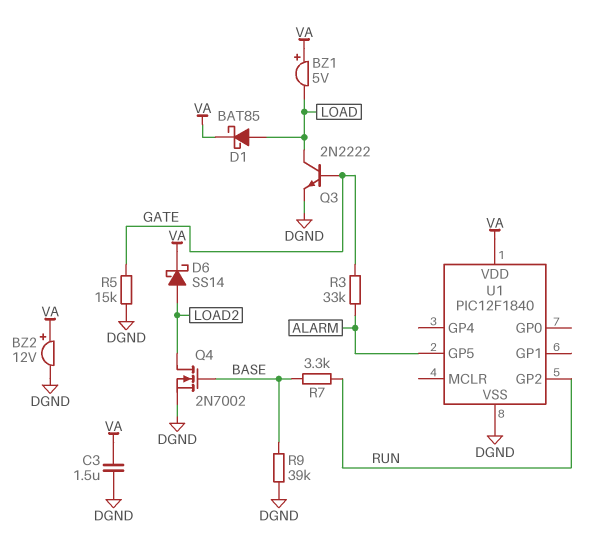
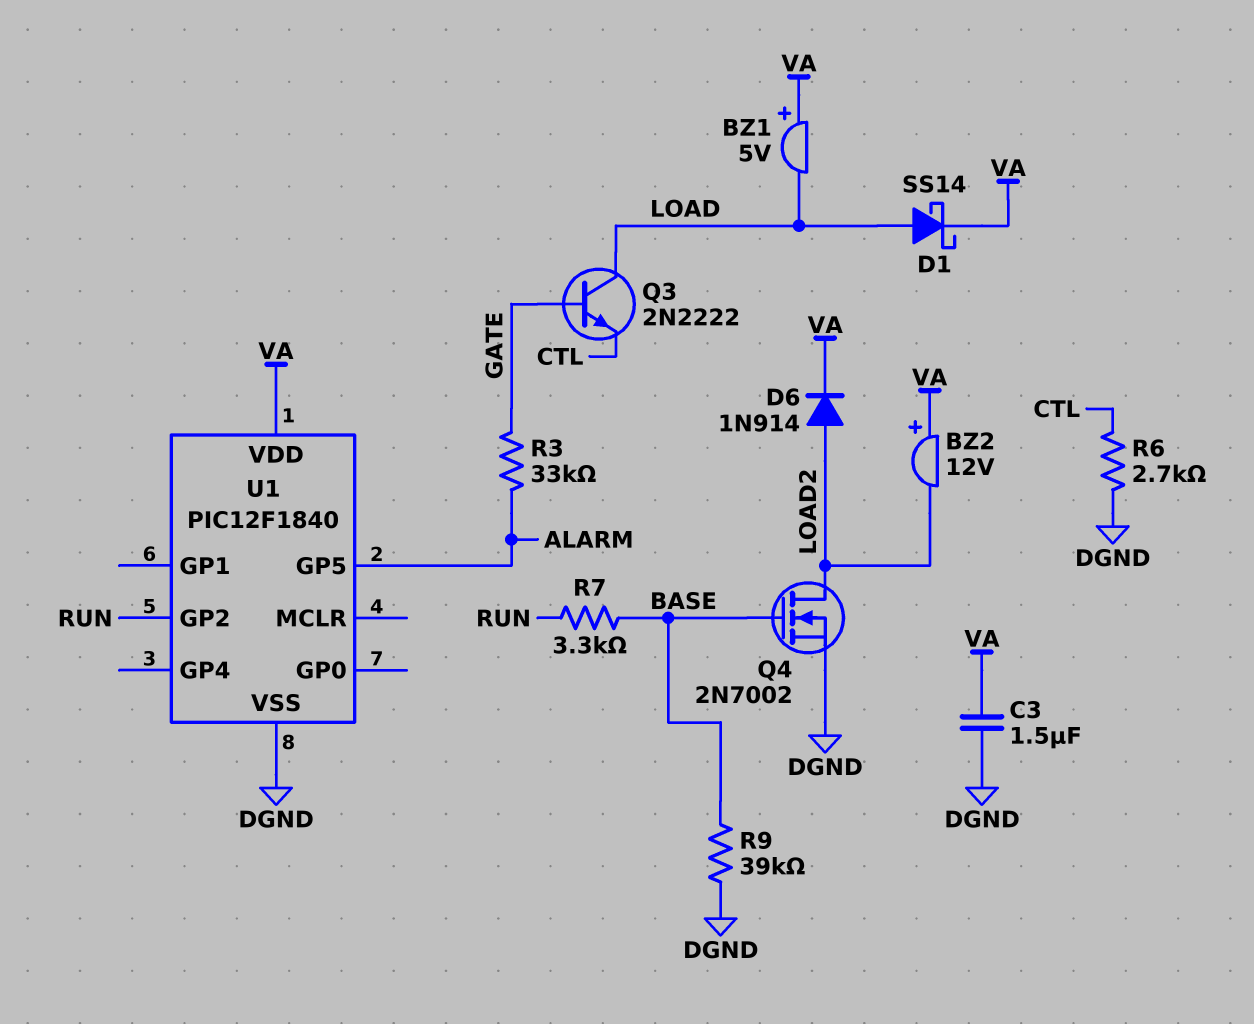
BZ2: buzzer 12V (plus VA, minus DGND) -> buzzer 12V (plus VA, minus LOAD2)
D1: schottky BAT85 (A LOAD, K VA) -> schottky SS14 (A LOAD, K VA)
D6: schottky SS14 (A LOAD2, K VA) -> diode 1N914 (A LOAD2, K VA)
Q3: NPN 2N2222 (B GATE, C LOAD, E DGND) -> NPN 2N2222 (B GATE, C LOAD, E CTL)
R5: 15k (DGND, GATE) -> none
R6: none -> 2.7k (CTL, DGND)

